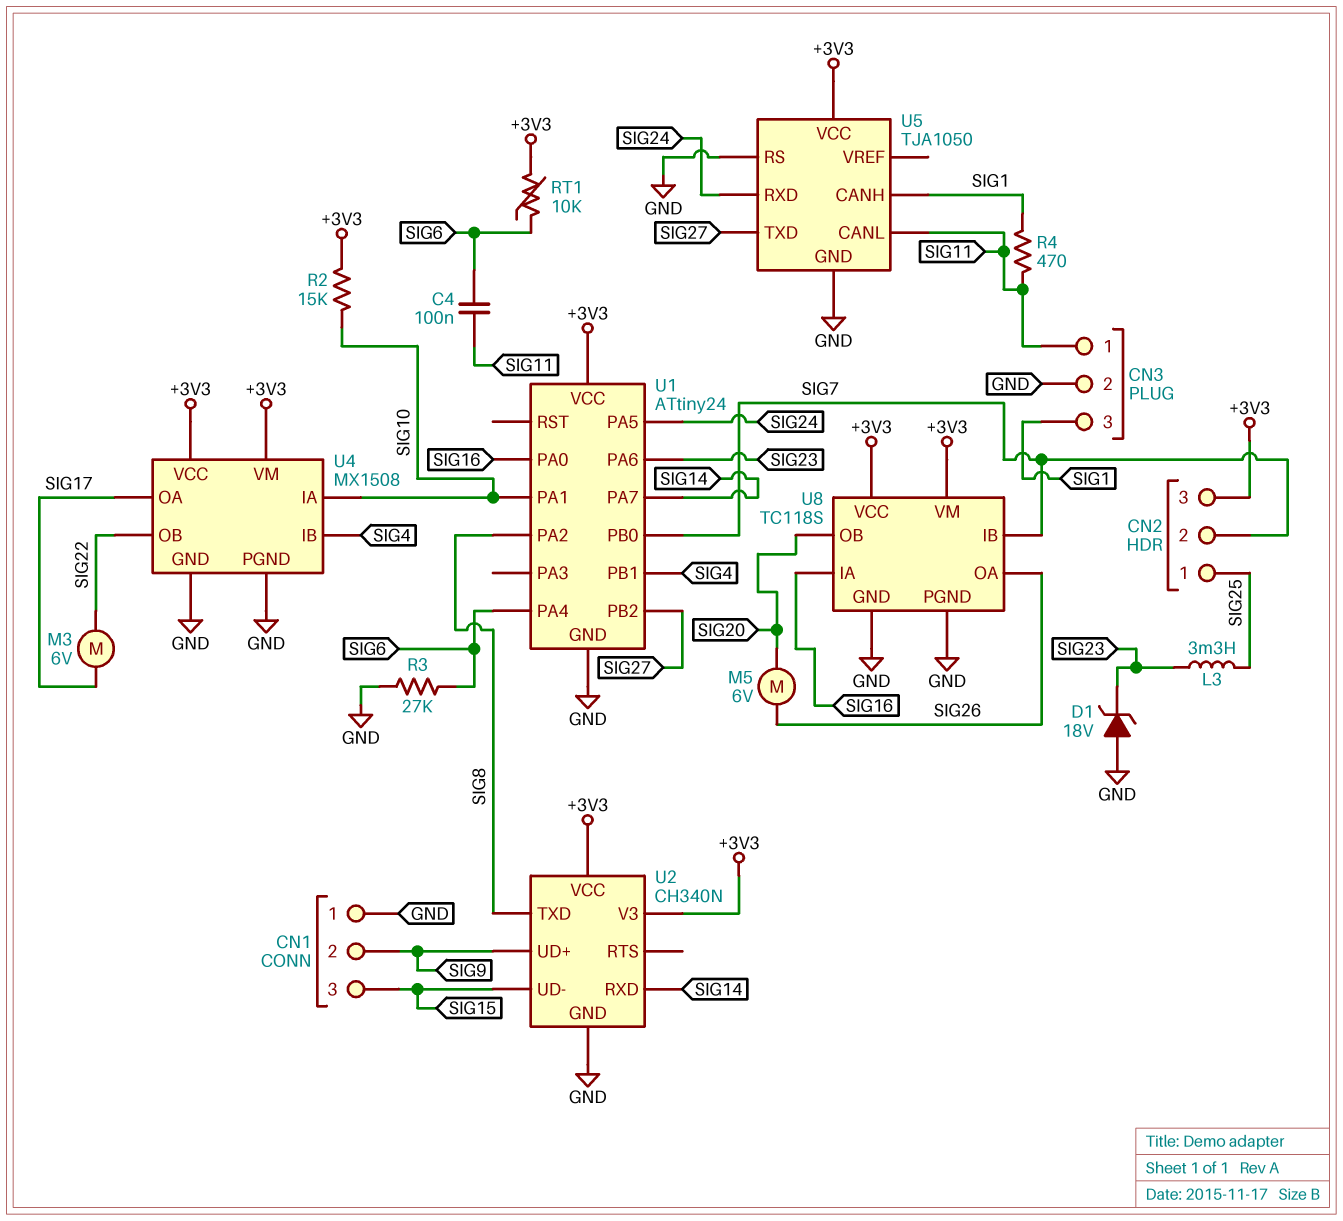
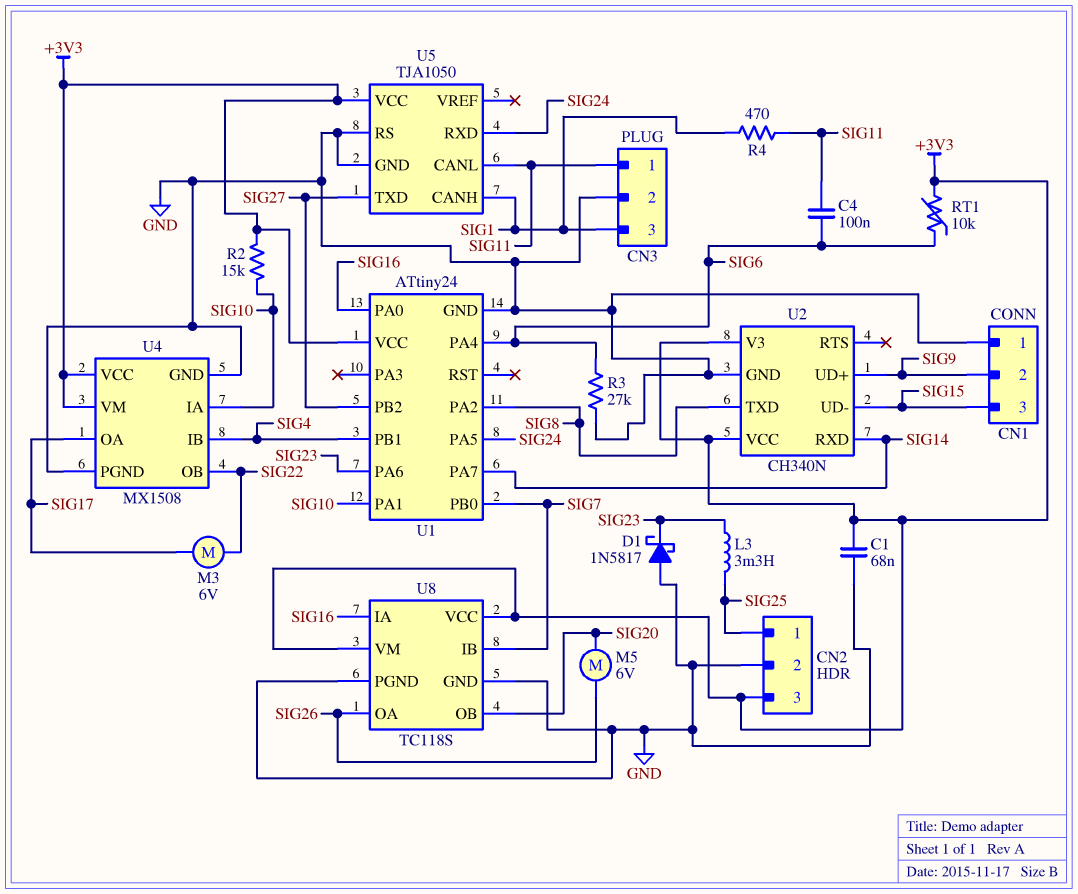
C1: none -> 68nF (+3V3, GND)
CN2 pin 2: SIG7 -> GND
D1: zener 18V (A GND, K SIG23) -> schottky 1N5817 (A GND, K SIG23)

